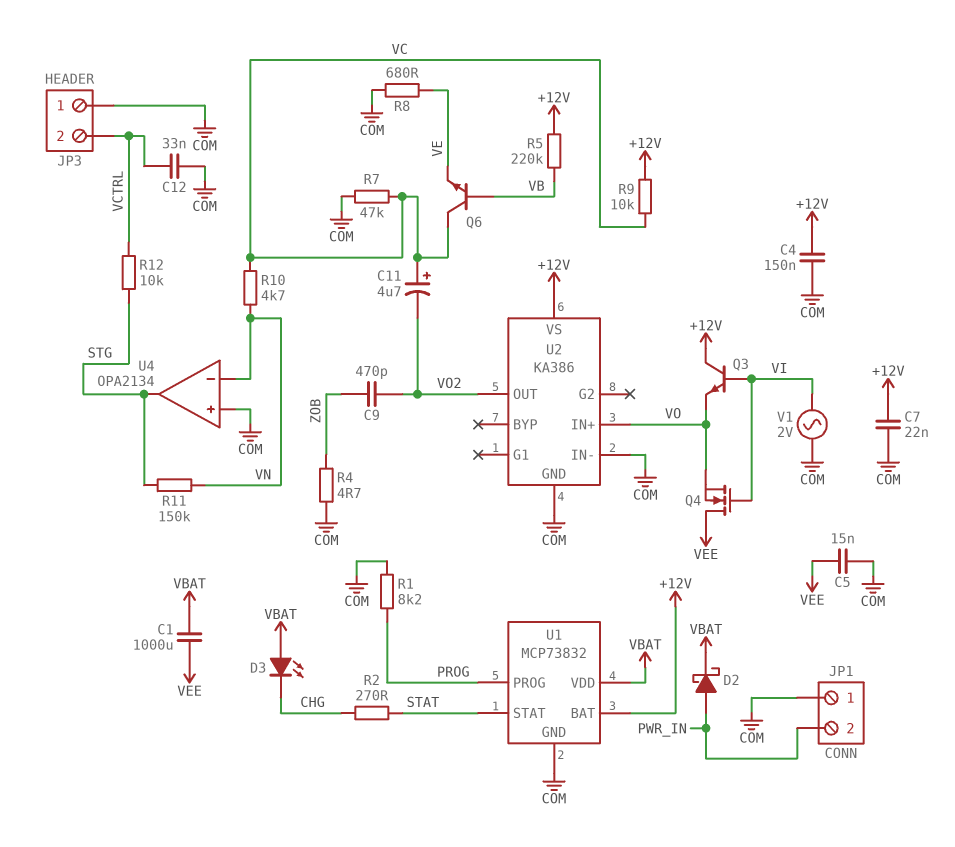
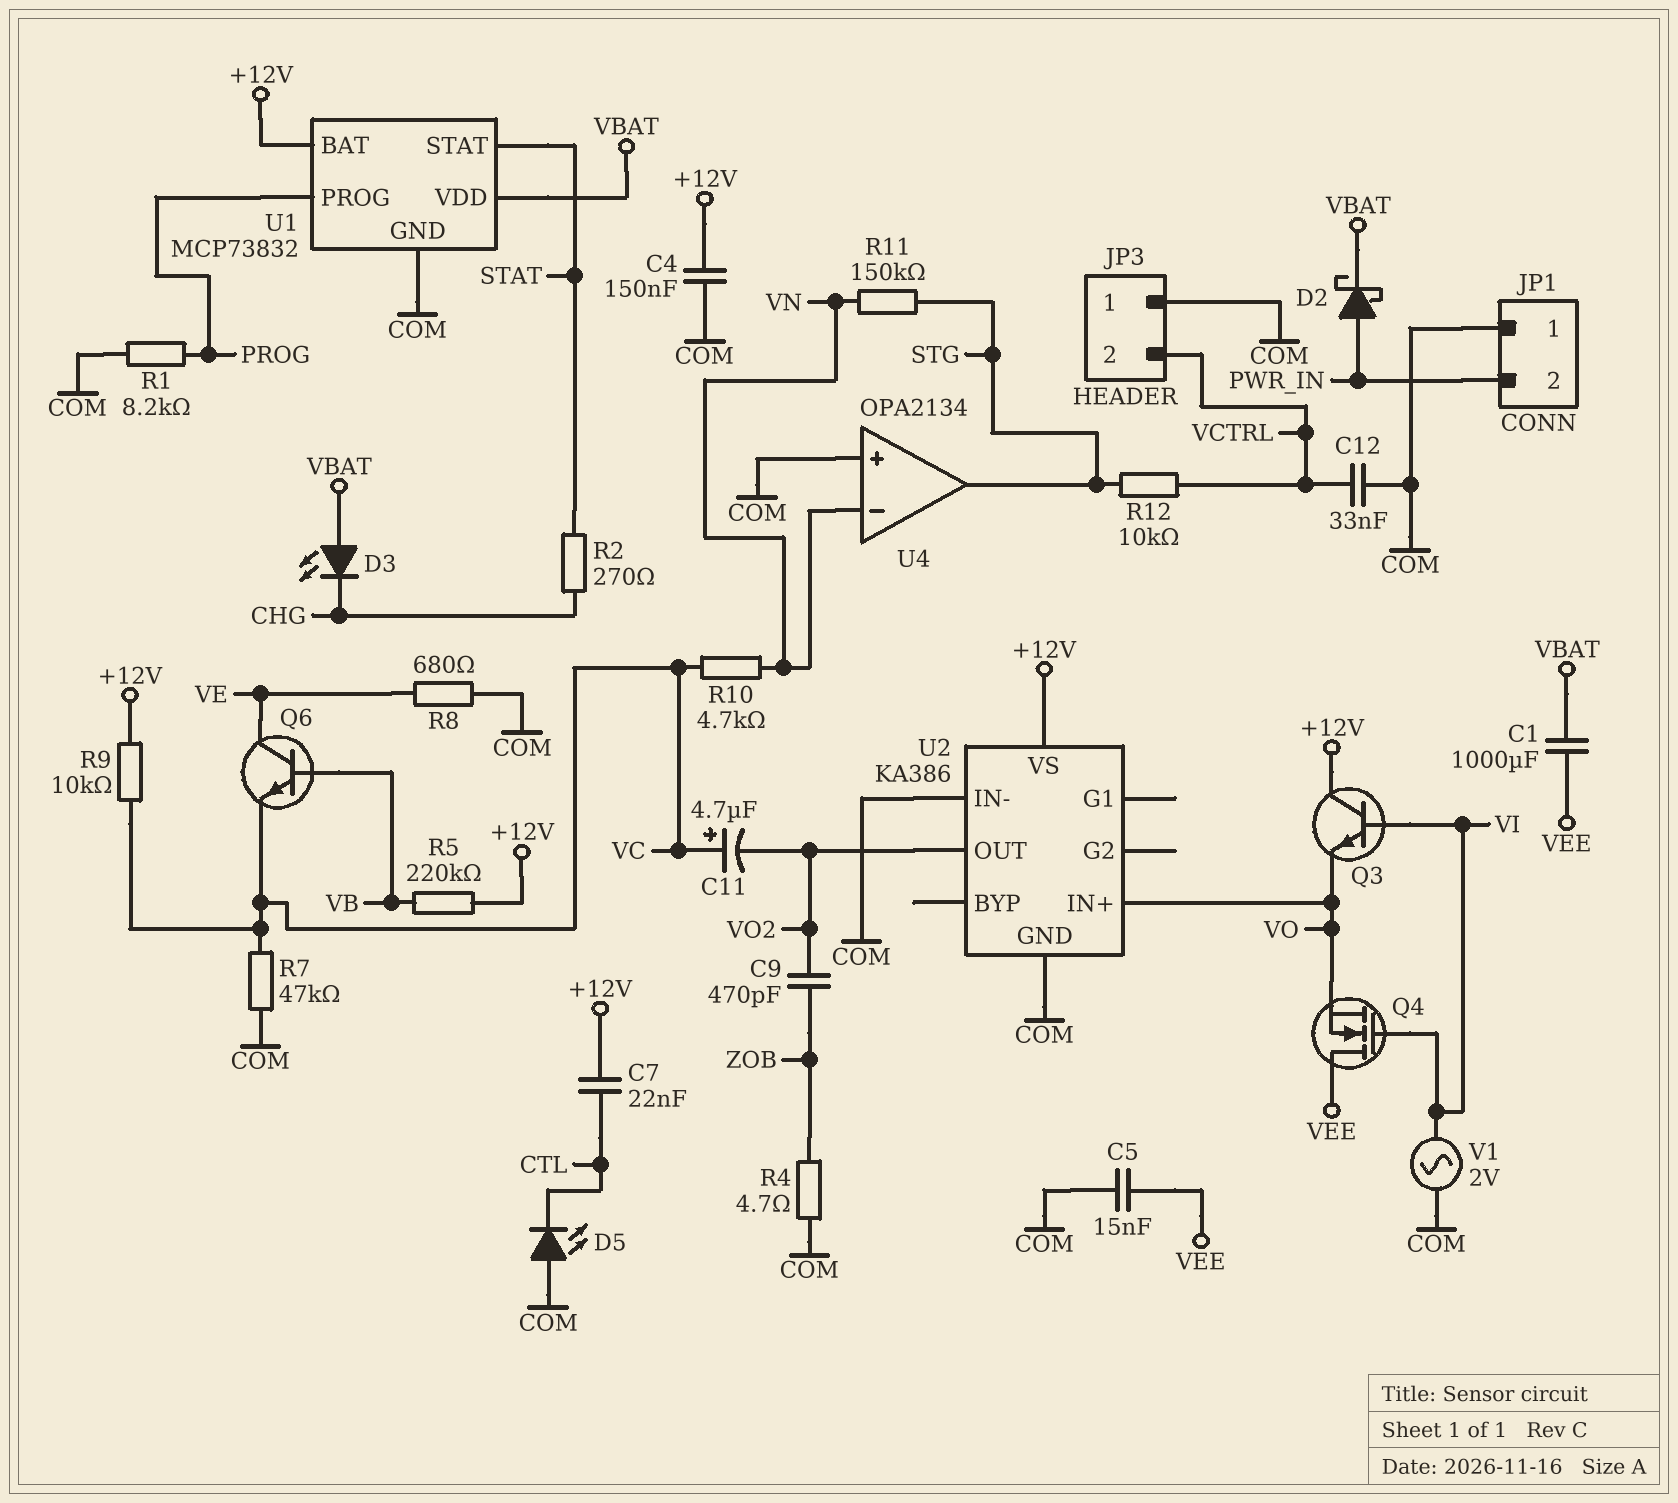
C7: 22nF (+12V, COM) -> 22nF (+12V, CTL)
D5: none -> LED (A COM, K CTL)
Q6: NPN (B VB, C VC, E VE) -> NPN (B VB, C VE, E VC)

